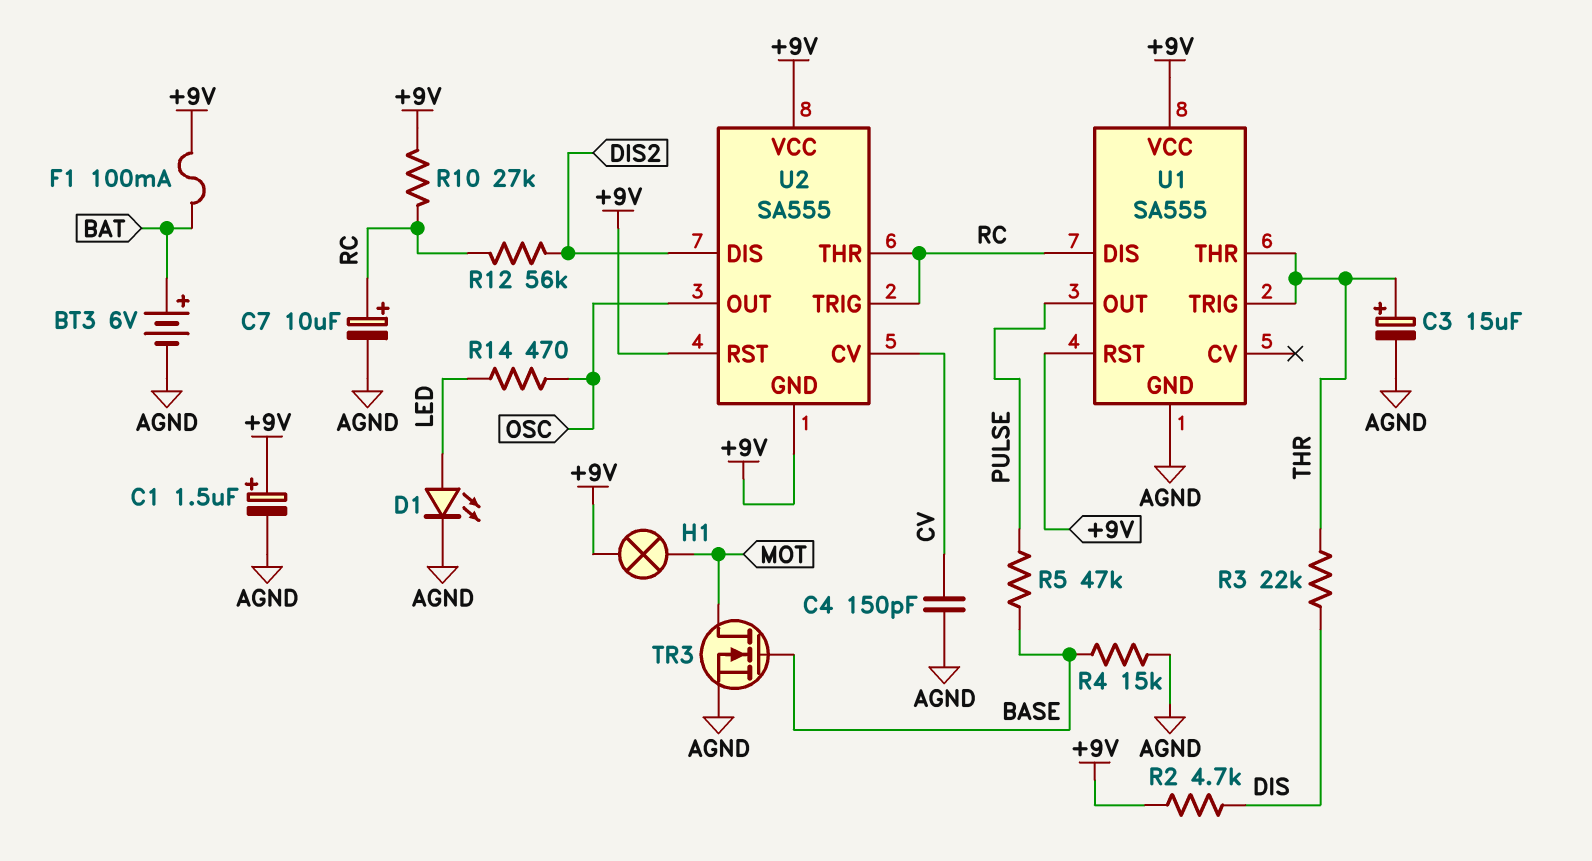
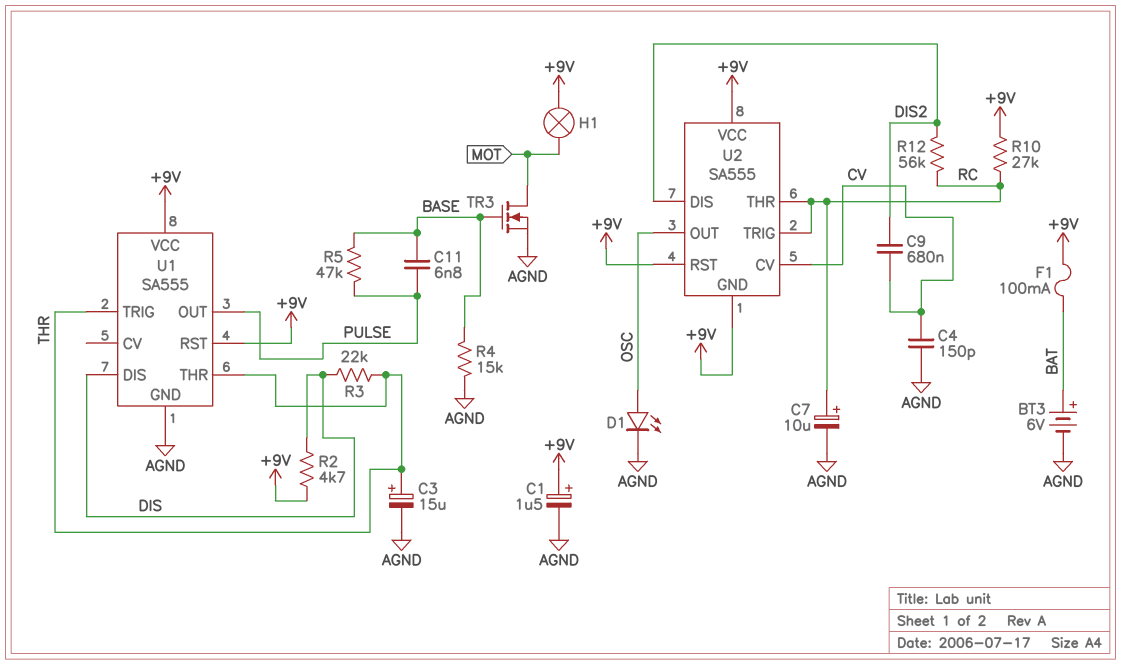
C9: none -> 680nF (CV, DIS2)
C11: none -> 6.8nF (BASE, PULSE)
D1: LED (A LED, K AGND) -> LED (A OSC, K AGND)
R14: 470 (LED, OSC) -> none
U1 pin DIS: RC -> DIS

